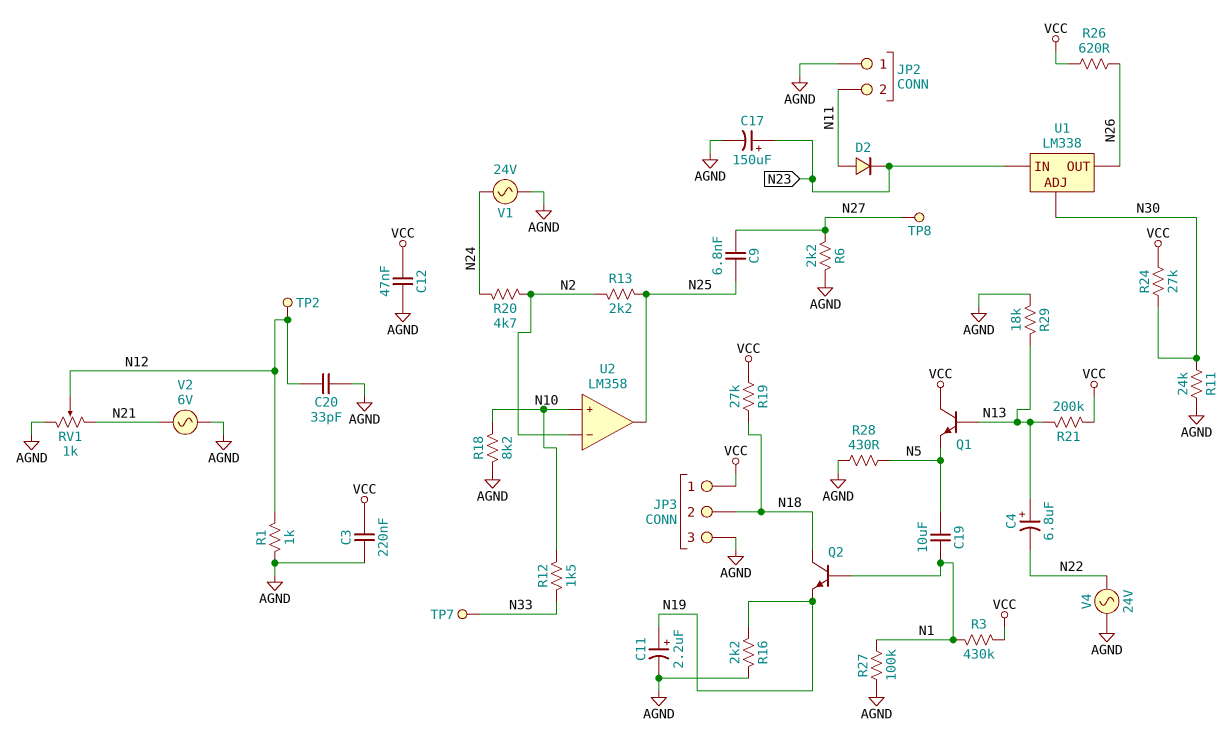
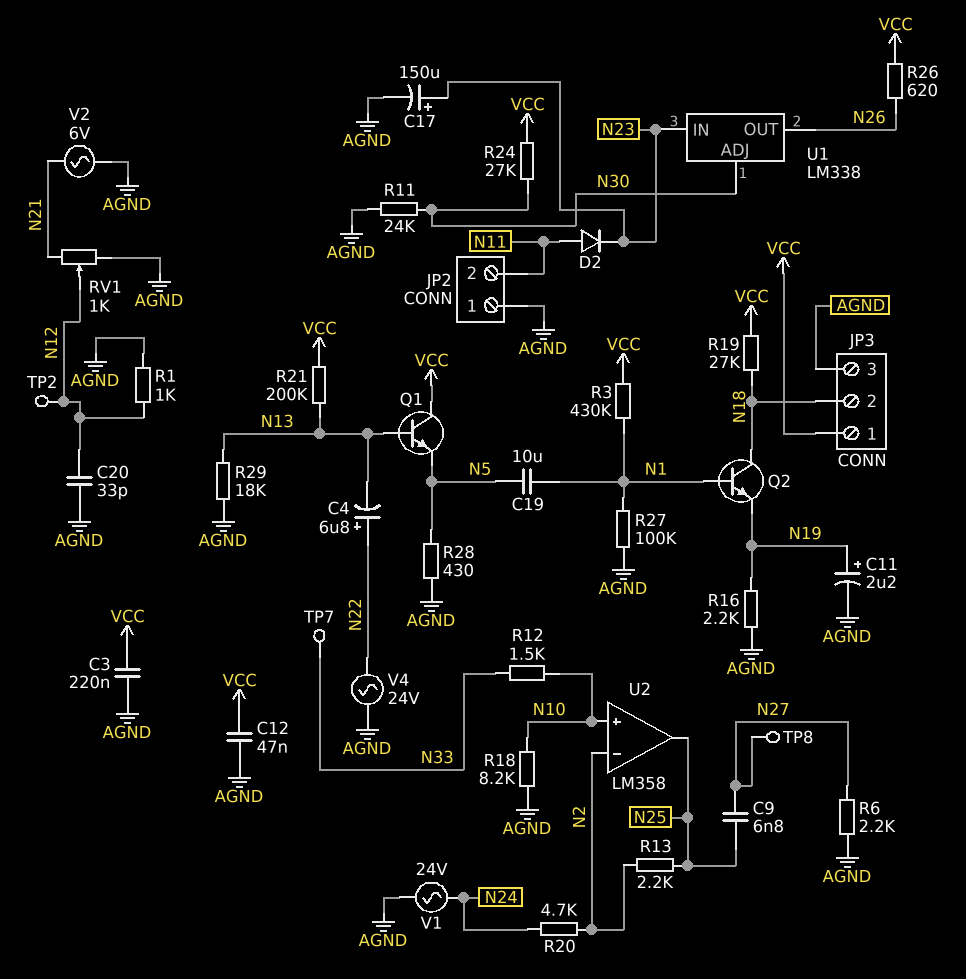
C4: 6.8uF (plus N13, minus N22) -> 6.8uF (plus N22, minus N13)

